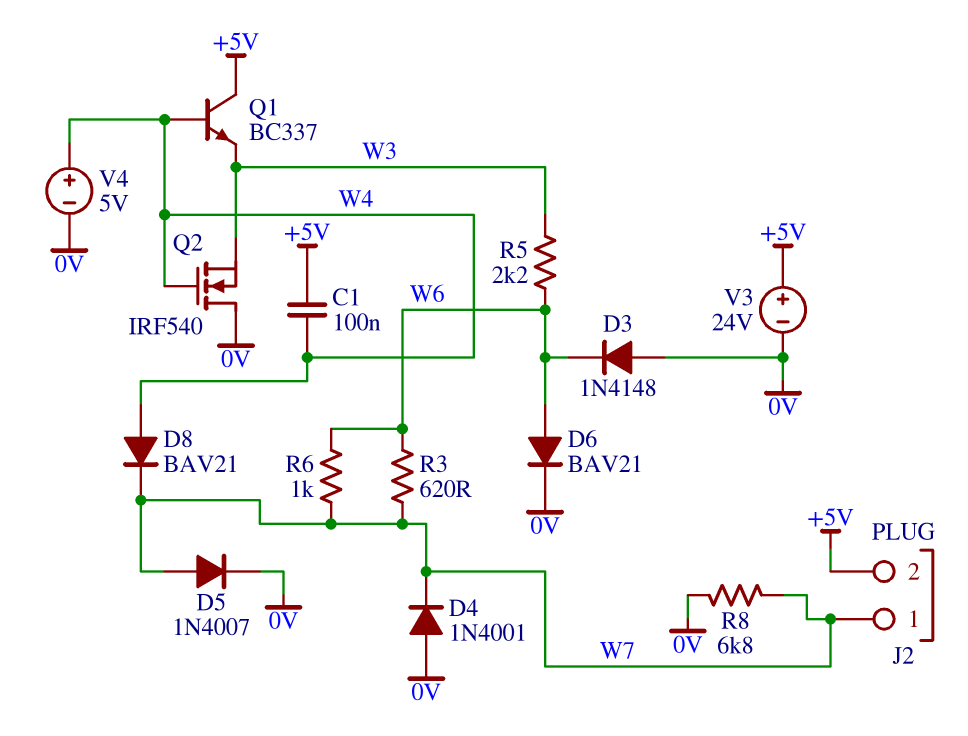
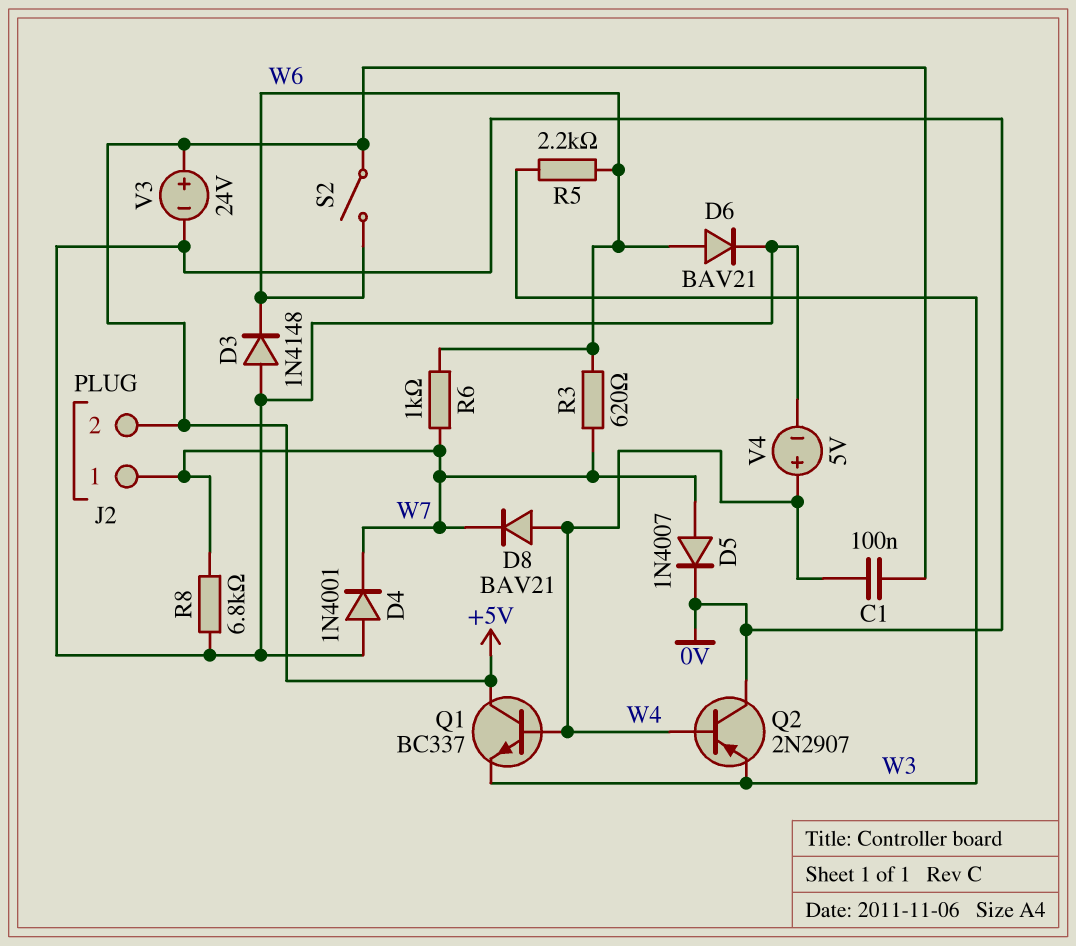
Q2: NMOS IRF540 (G W4, D 0V, S W3) -> PNP 2N2907 (B W4, C 0V, E W3)
S2: none -> switch (+5V, W6)

